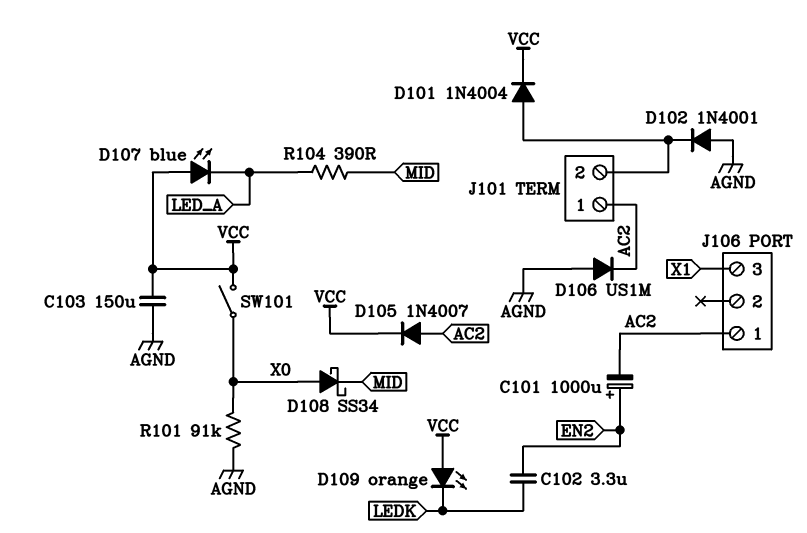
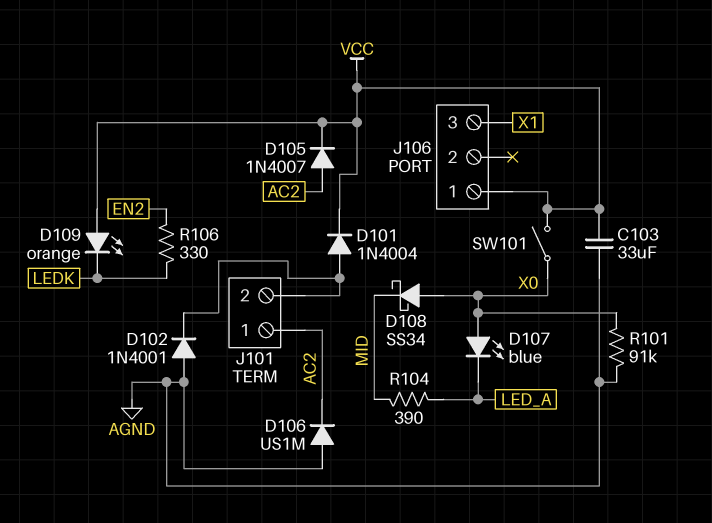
C101: 1000uF (plus EN2, minus AC2) -> none
C102: 3.3uF (EN2, LEDK) -> none
C103: 150uF (AGND, VCC) -> 33uF (AGND, VCC)
D107: LED blue (A VCC, K LED_A) -> LED blue (A X0, K LED_A)
J106 pin 1: AC2 -> VCC
R106: none -> 330 (EN2, LEDK)

